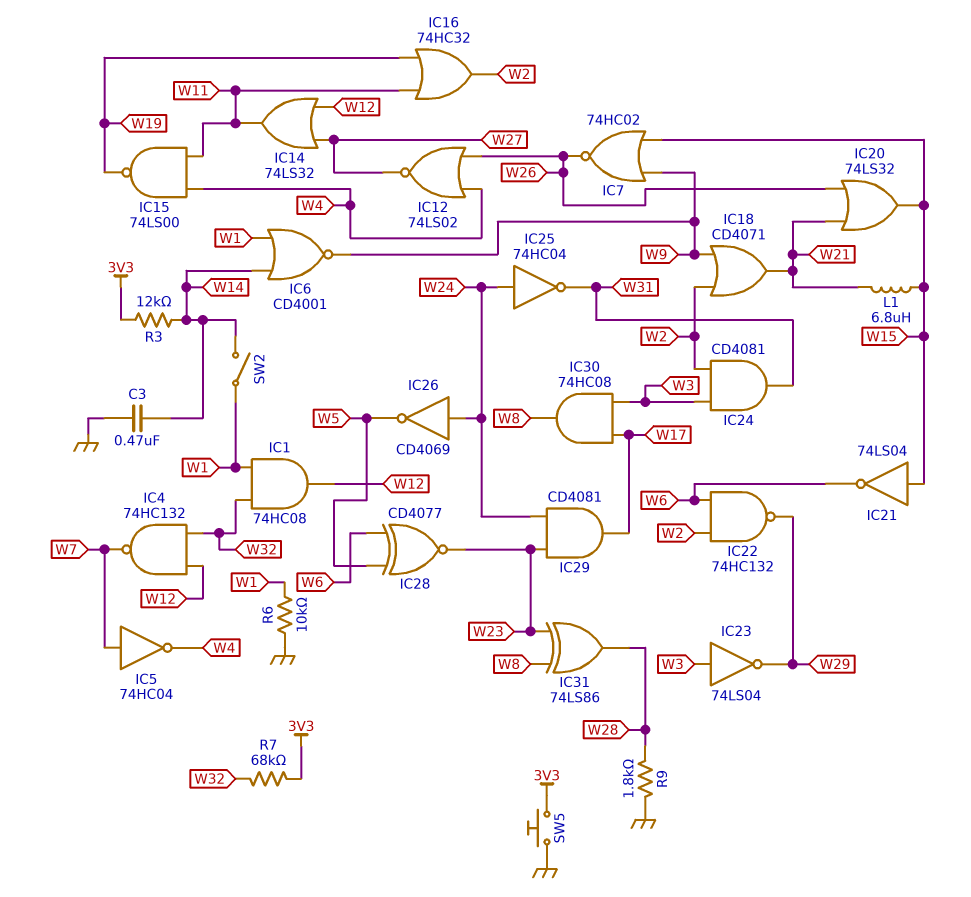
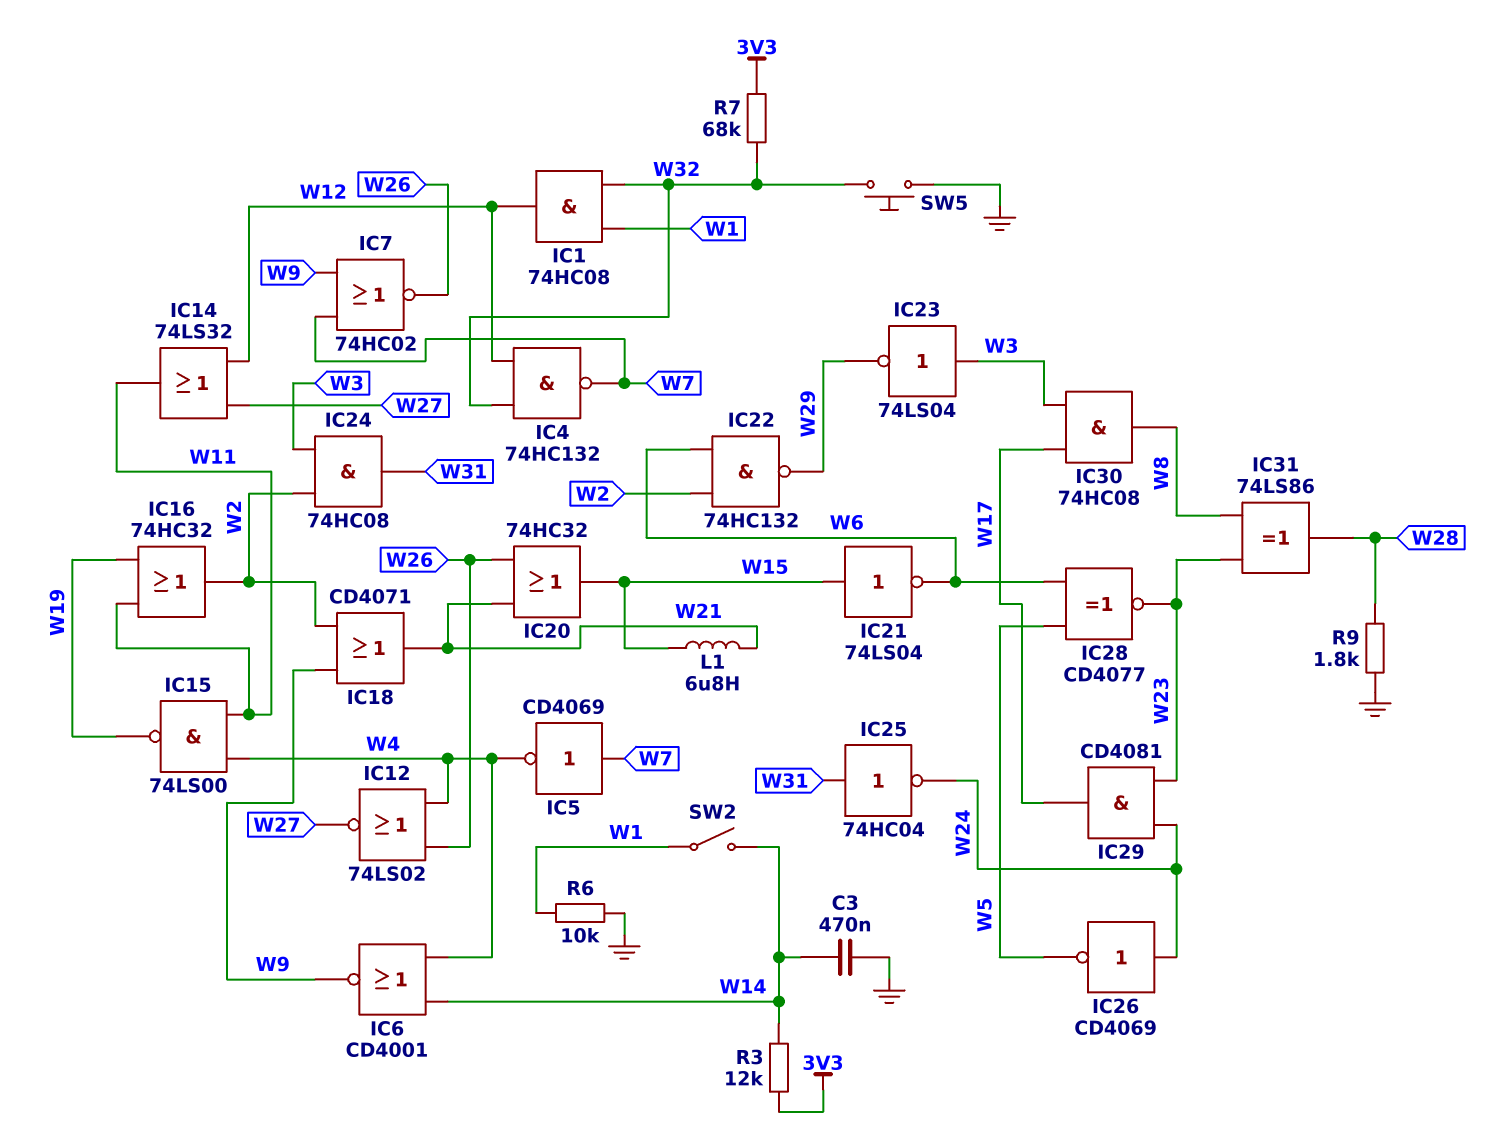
IC5: NOT 74HC04 (in W7, out W4) -> NOT CD4069 (in W7, out W4)
IC6: NOR CD4001 (in W1, in W14, out W9) -> NOR CD4001 (in W4, in W14, out W9)
IC7: NOR 74HC02 (in W9, in W15, out W26) -> NOR 74HC02 (in W7, in W9, out W26)
IC20: OR 74LS32 (in W21, in W26, out W15) -> OR 74HC32 (in W21, in W26, out W15)
IC24: AND CD4081 (in W2, in W3, out W31) -> AND 74HC08 (in W2, in W3, out W31)
IC25: NOT 74HC04 (in W24, out W31) -> NOT 74HC04 (in W31, out W24)
SW5: button (3V3, GND) -> button (GND, W32)

